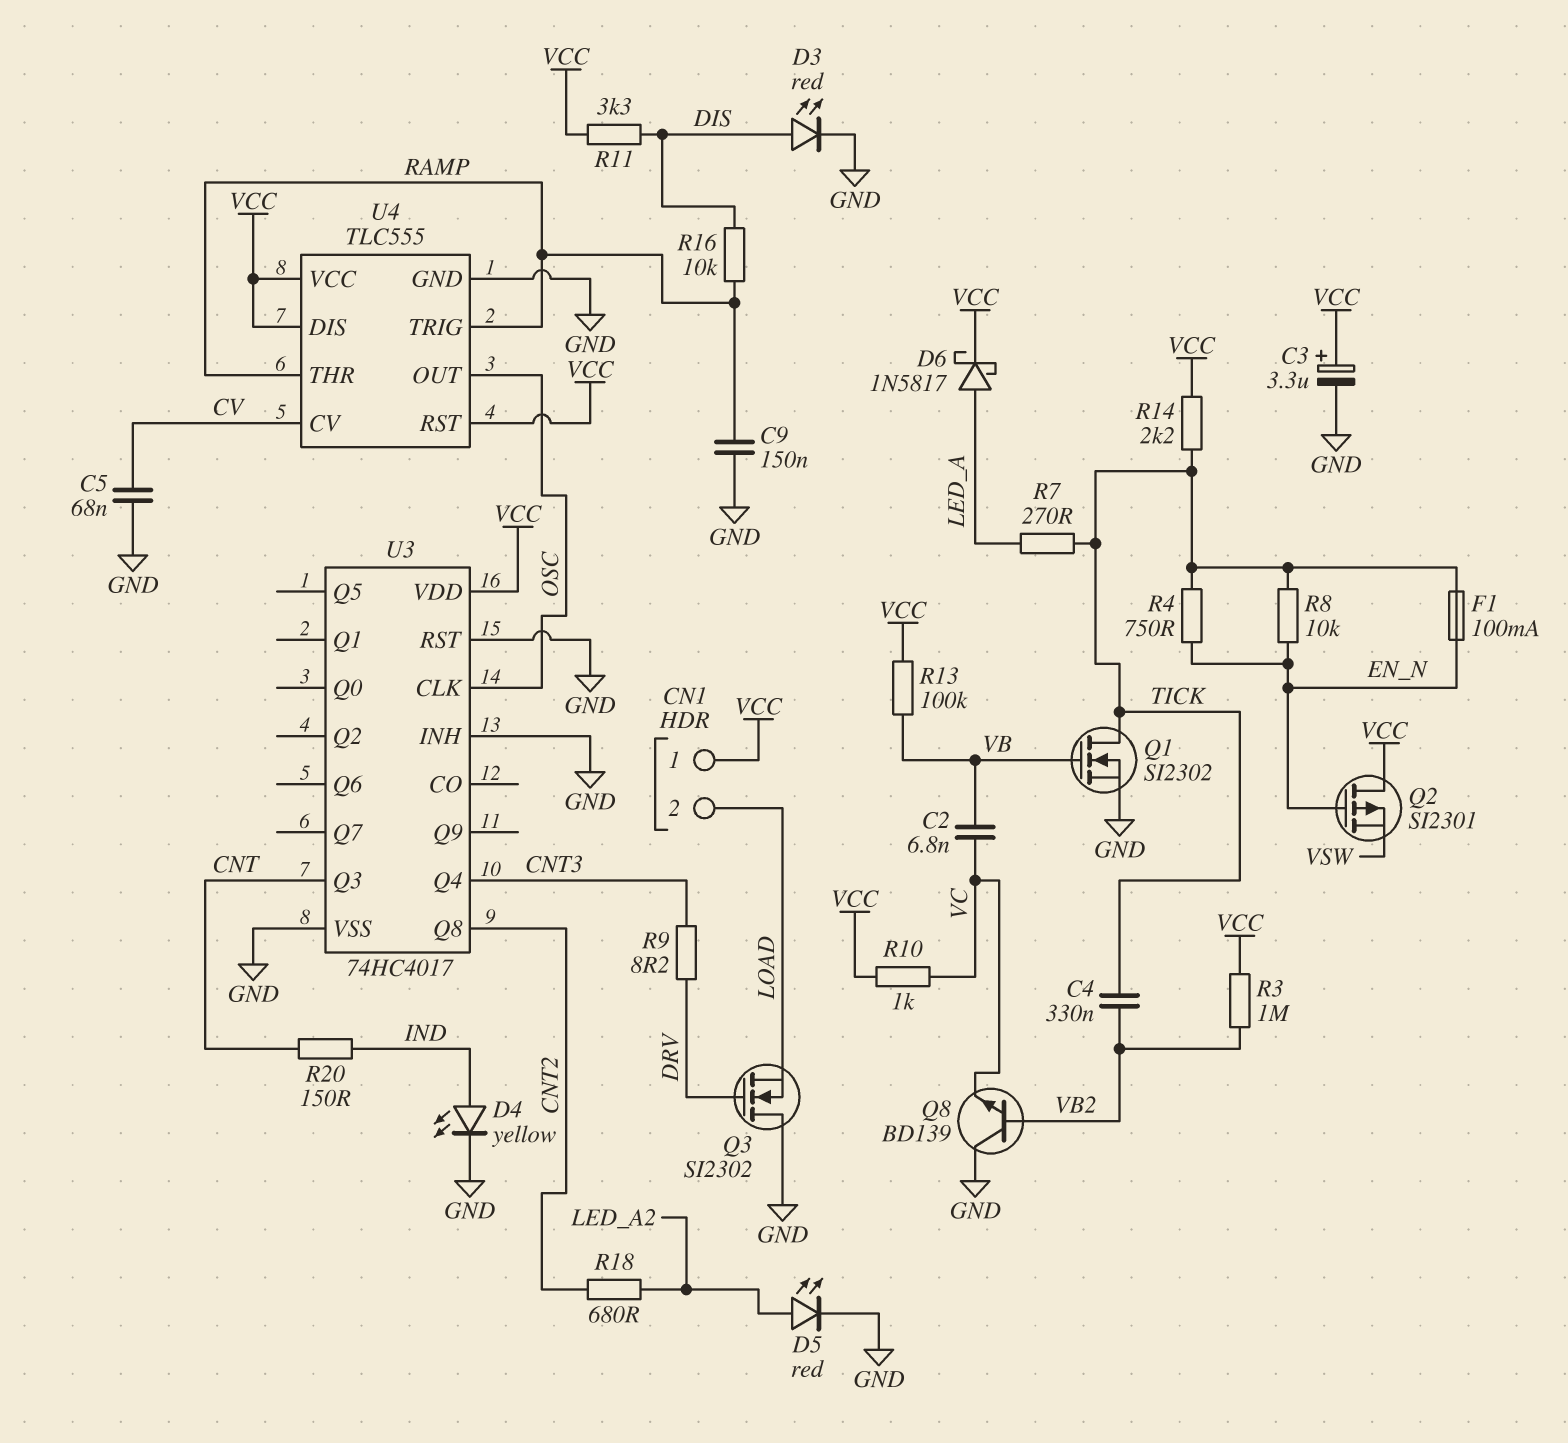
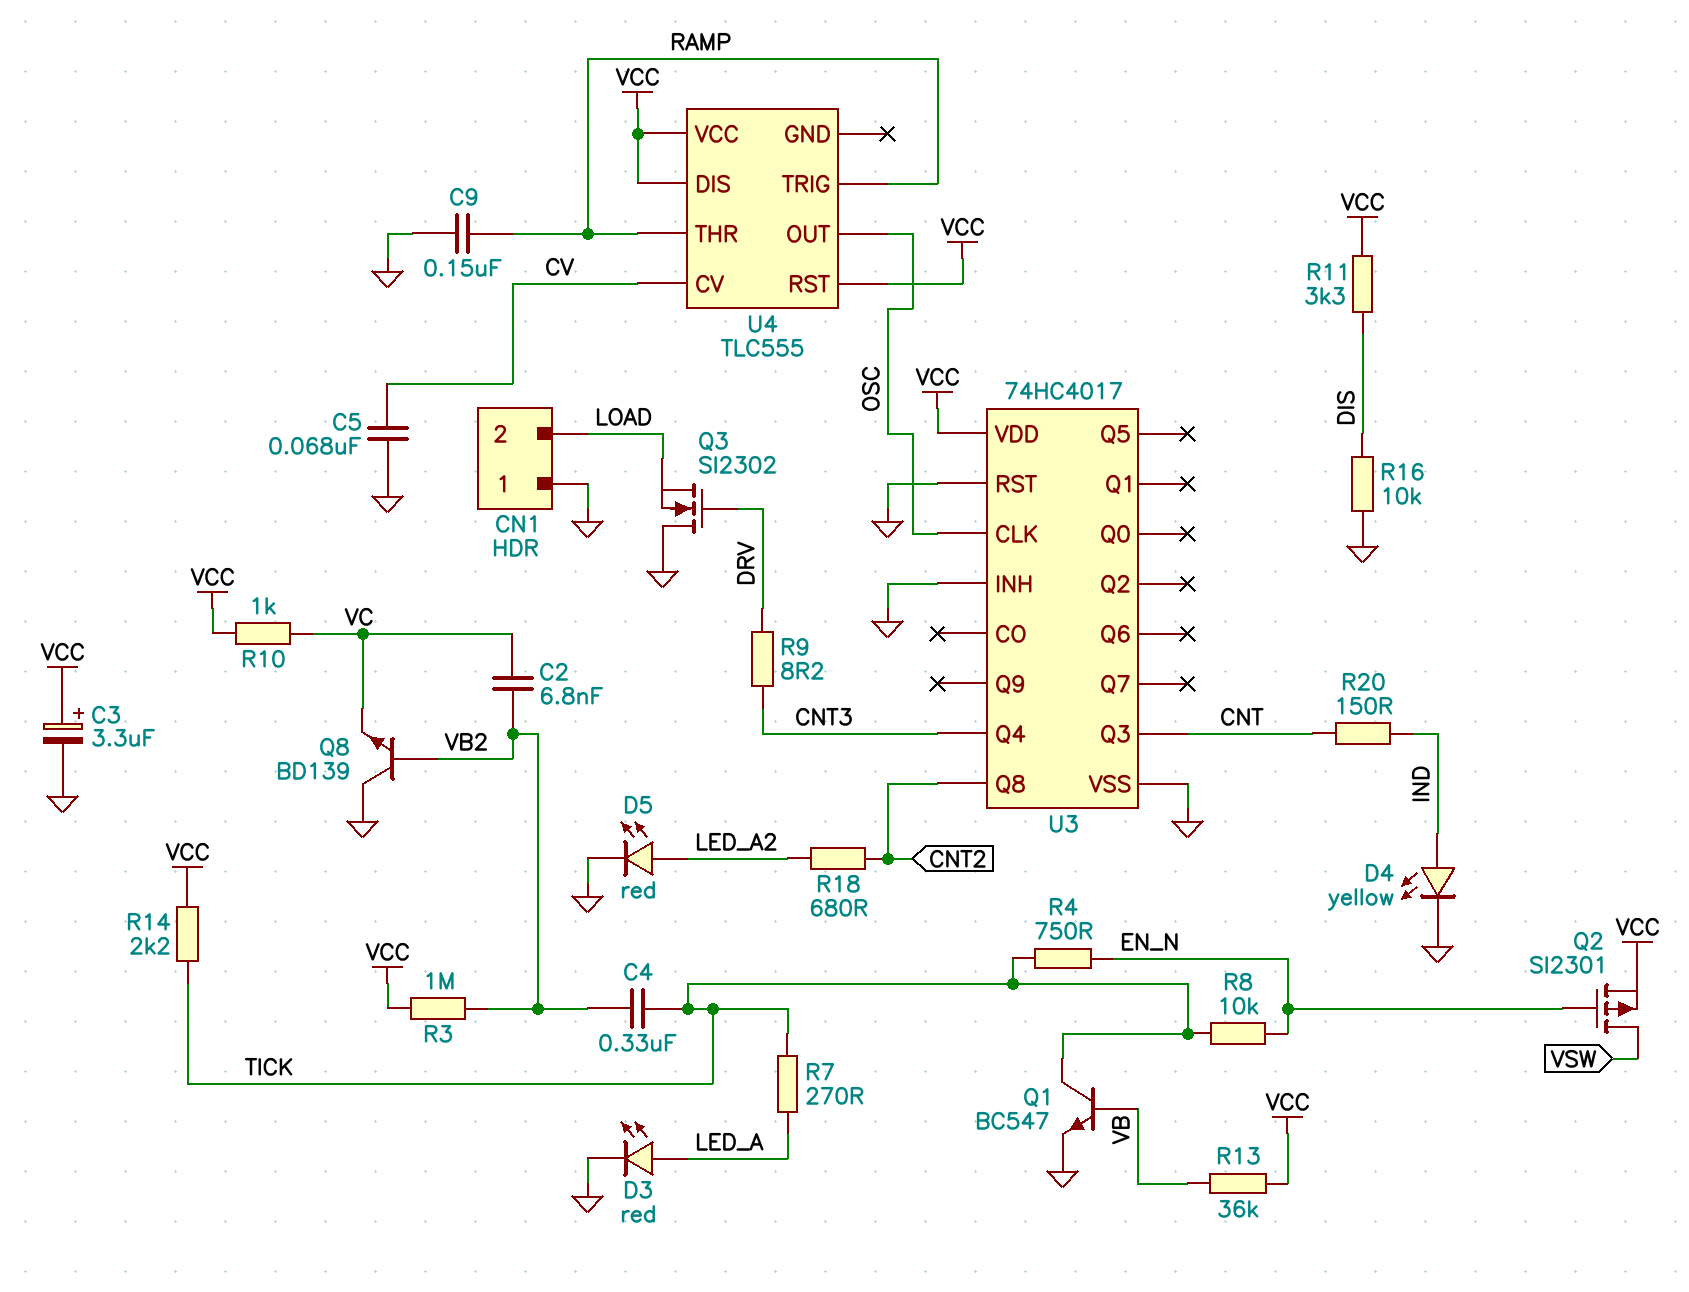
C2: 6.8nF (VB, VC) -> 6.8nF (VB2, VC)
CN1 pin 1: VCC -> GND
D3: LED red (A DIS, K GND) -> LED red (A LED_A, K GND)
D6: schottky 1N5817 (A LED_A, K VCC) -> none
F1: 100mA (EN_N, TICK) -> none
Q1: NMOS SI2302 (G VB, D TICK, S GND) -> NPN BC547 (B VB, C TICK, E GND)
Q2: PMOS SI2301 (G EN_N, D VCC, S VSW) -> PMOS SI2301 (G EN_N, D VSW, S VCC)
R13: 100k (VB, VCC) -> 36k (VB, VCC)
R16: 10k (DIS, RAMP) -> 10k (DIS, GND)
U4 pin GND: GND -> none

